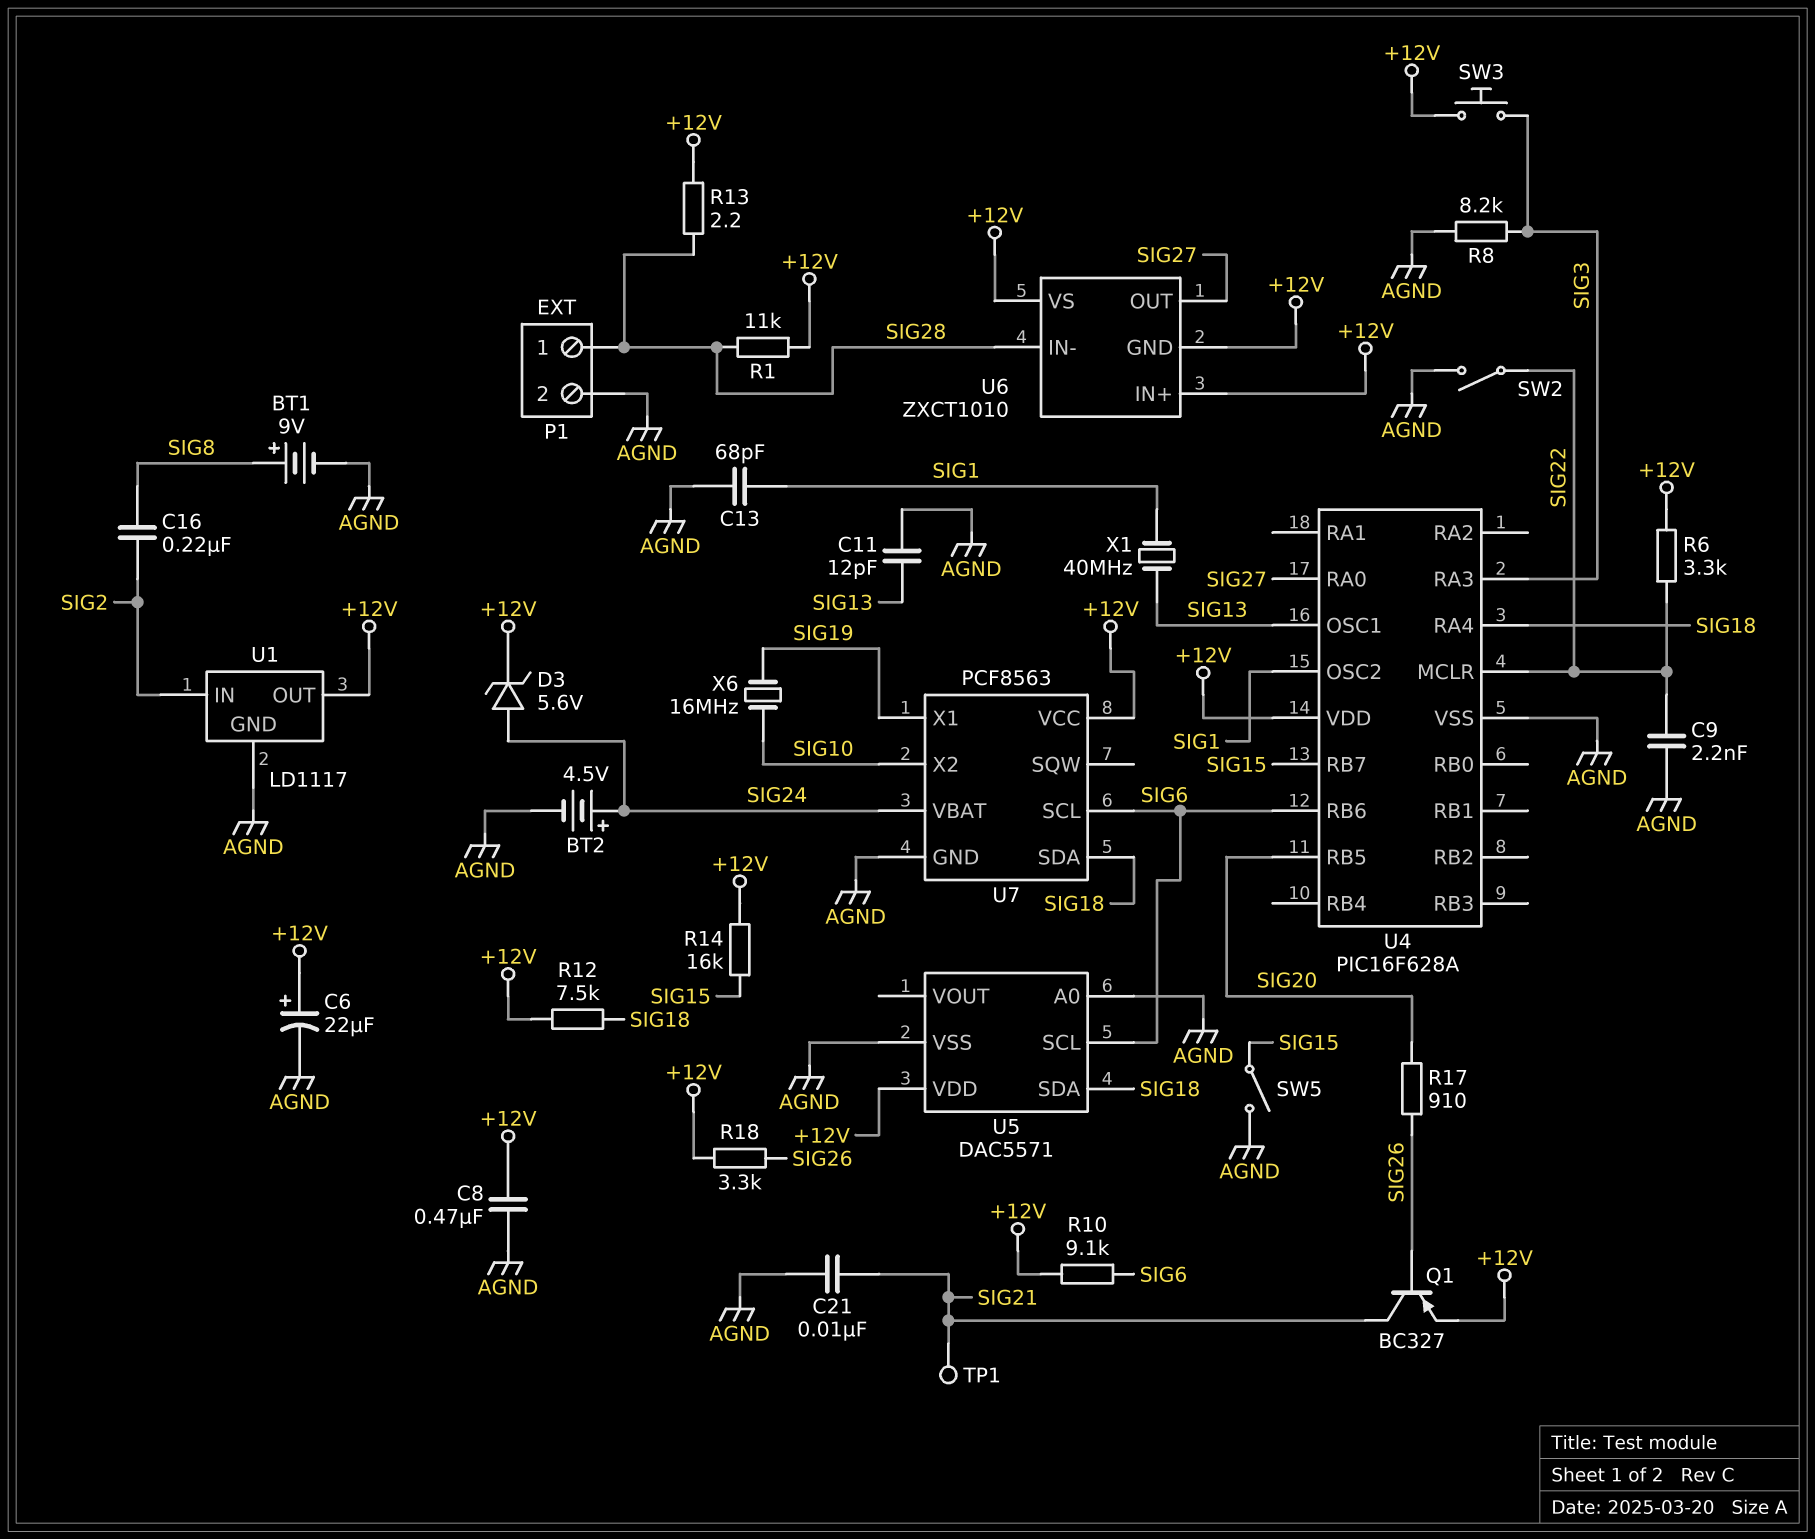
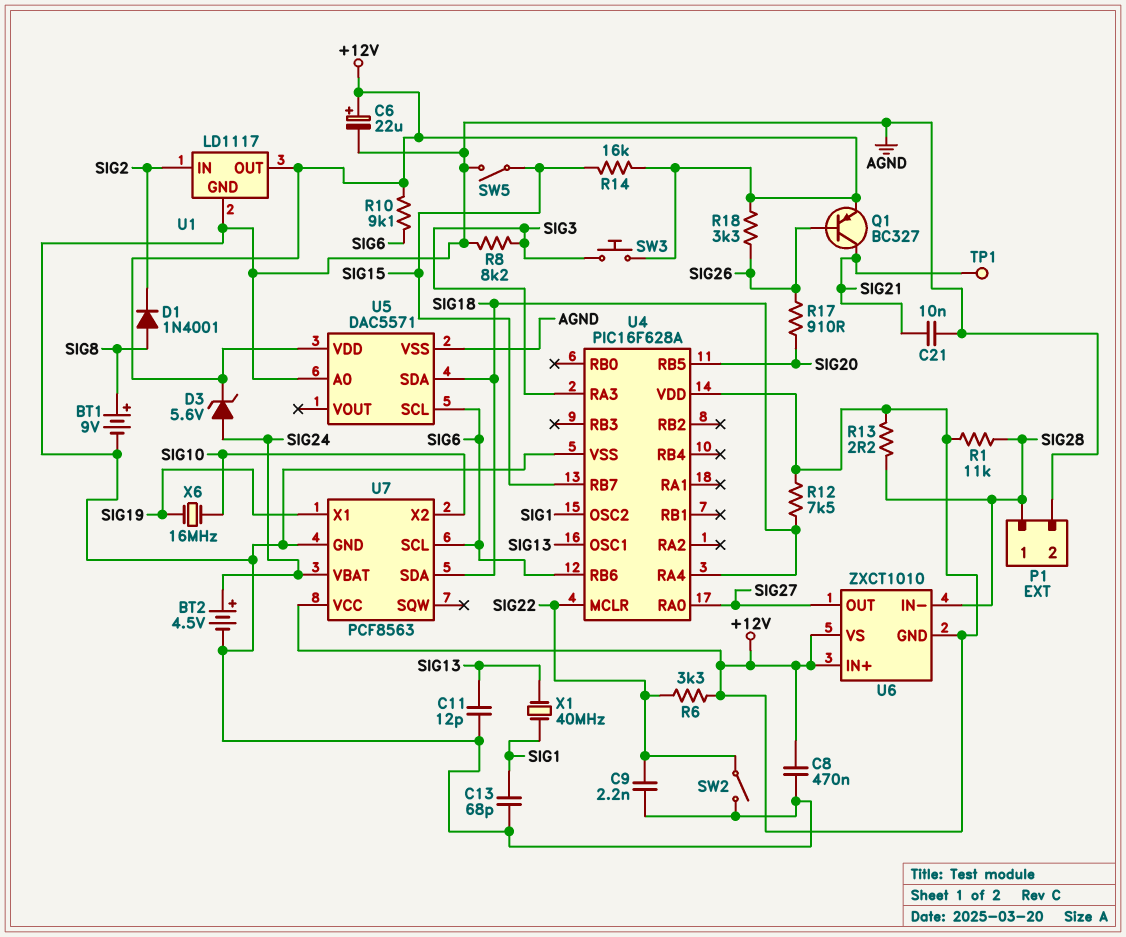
C16: 220nF (SIG2, SIG8) -> none
D1: none -> diode 1N4001 (A SIG8, K SIG2)

